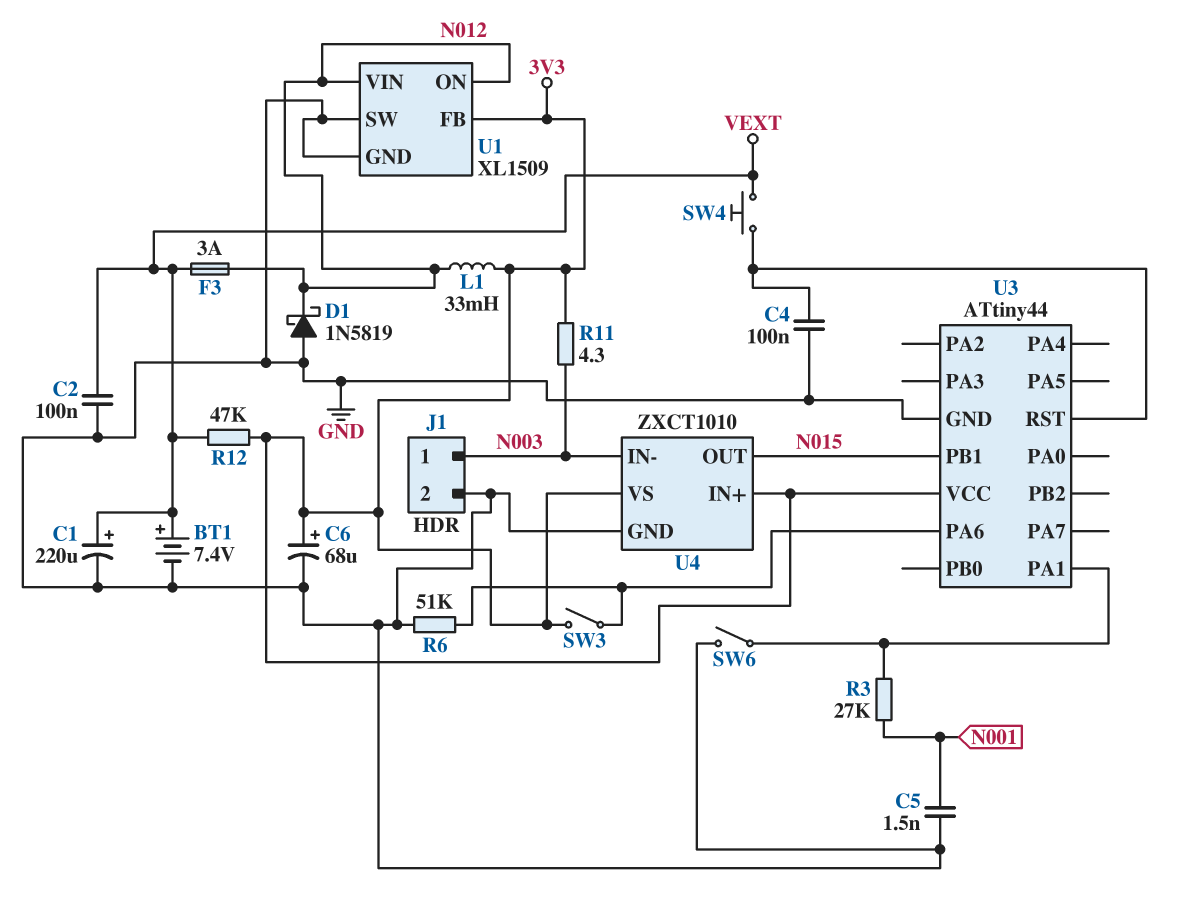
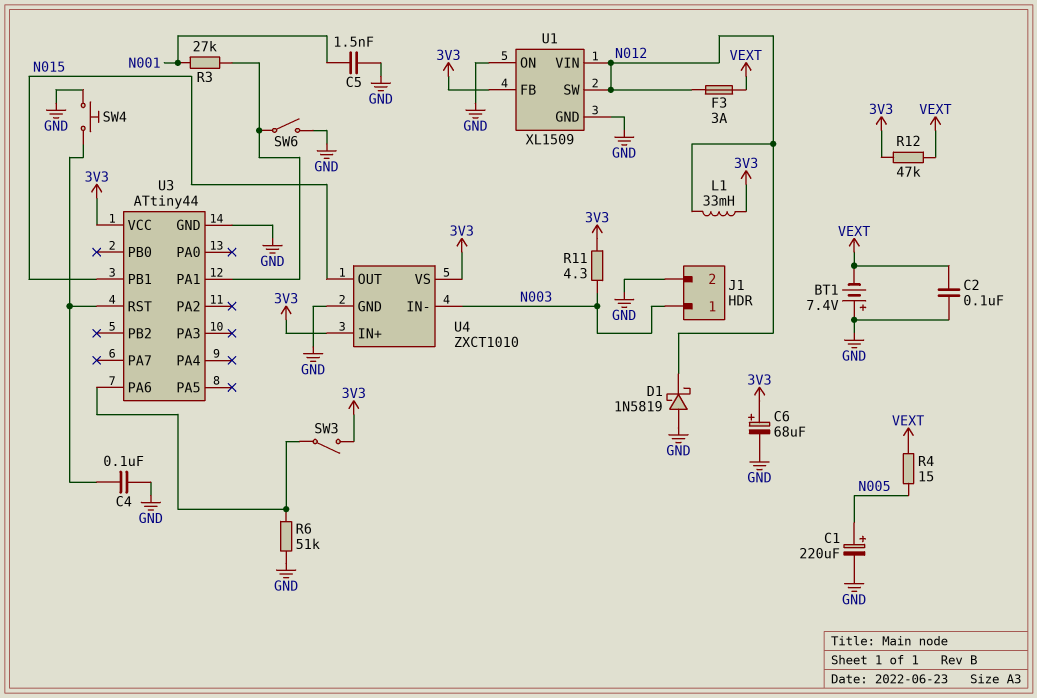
BT1: 7.4V (plus VEXT, minus GND) -> 7.4V (plus GND, minus VEXT)
C1: 220uF (plus VEXT, minus GND) -> 220uF (plus N005, minus GND)
R4: none -> 15 (N005, VEXT)
SW4: button (U3/RST, VEXT) -> button (GND, U3/RST)
U1 pin ON: N012 -> GND
U1 pin SW: GND -> N012

